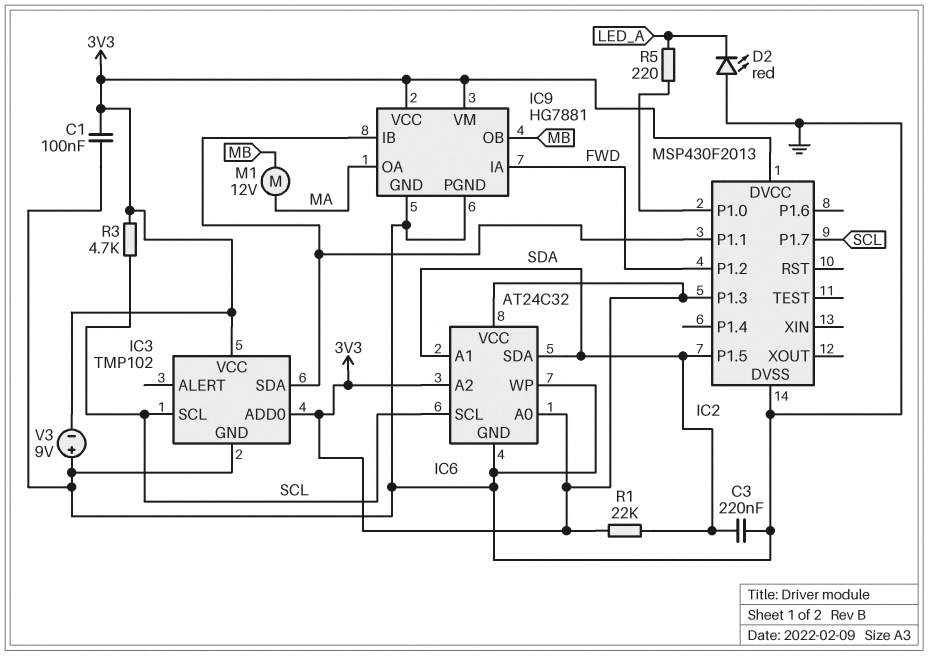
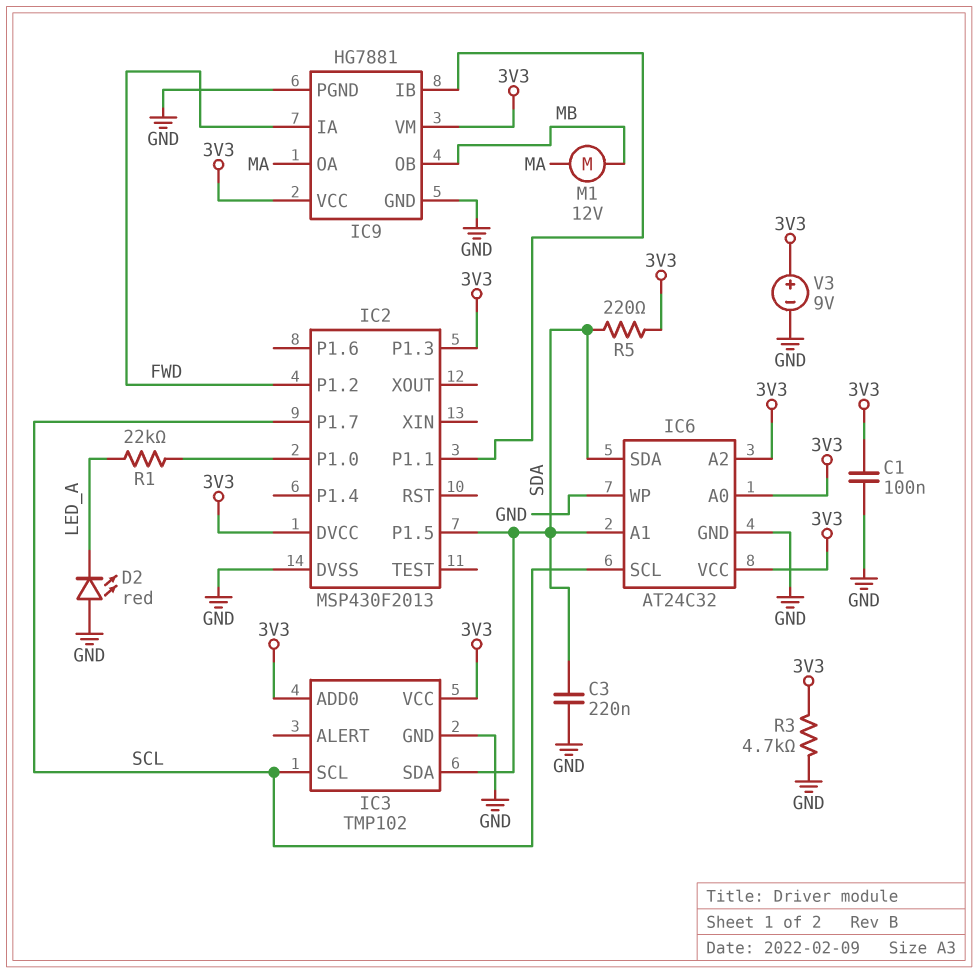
IC3 pin SDA: IC2/P1.1 -> SDA
R1: 22k (3V3, SDA) -> 22k (IC2/P1.0, LED_A)
R3: 4.7k (3V3, SCL) -> 4.7k (3V3, GND)
R5: 220 (IC2/P1.0, LED_A) -> 220 (3V3, SDA)
V3: 9V (plus GND, minus 3V3) -> 9V (plus 3V3, minus GND)

